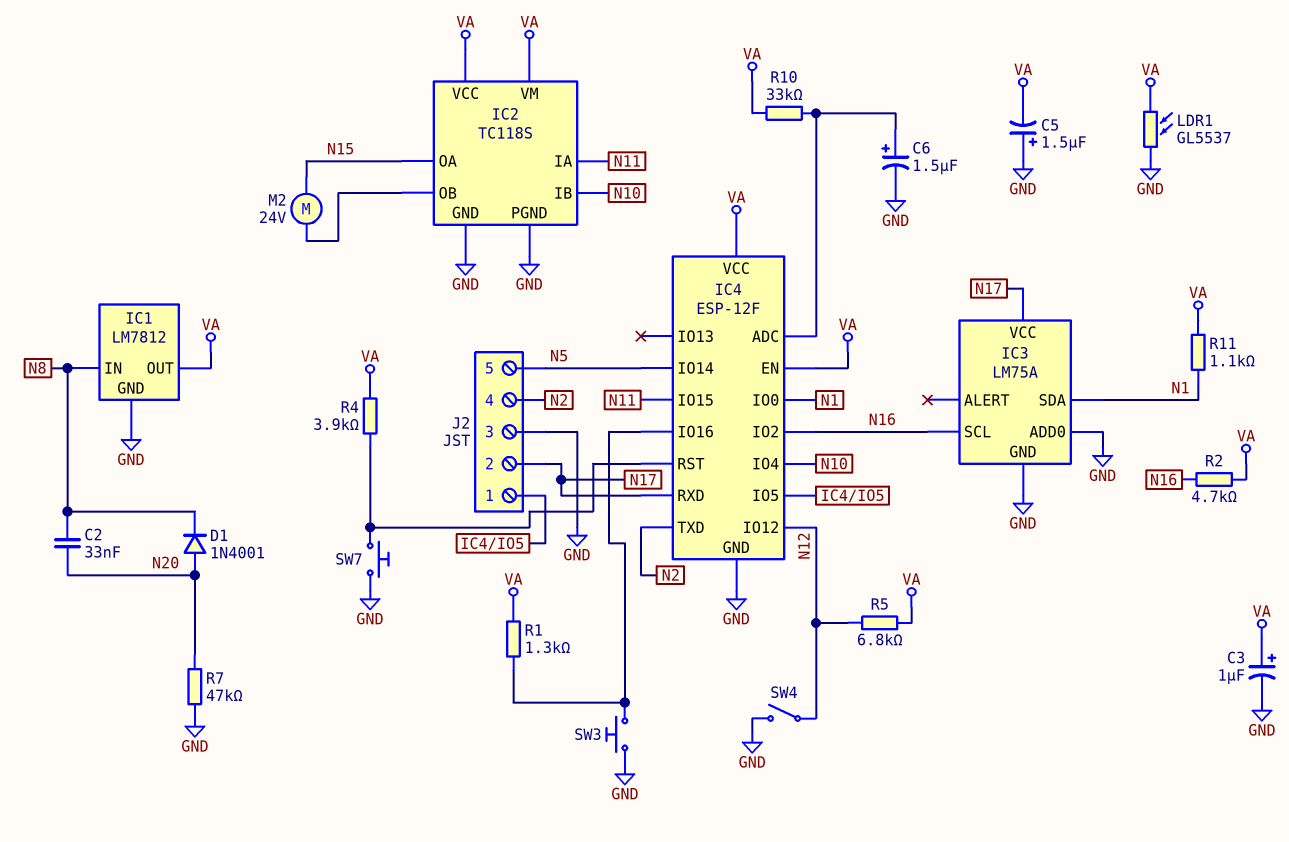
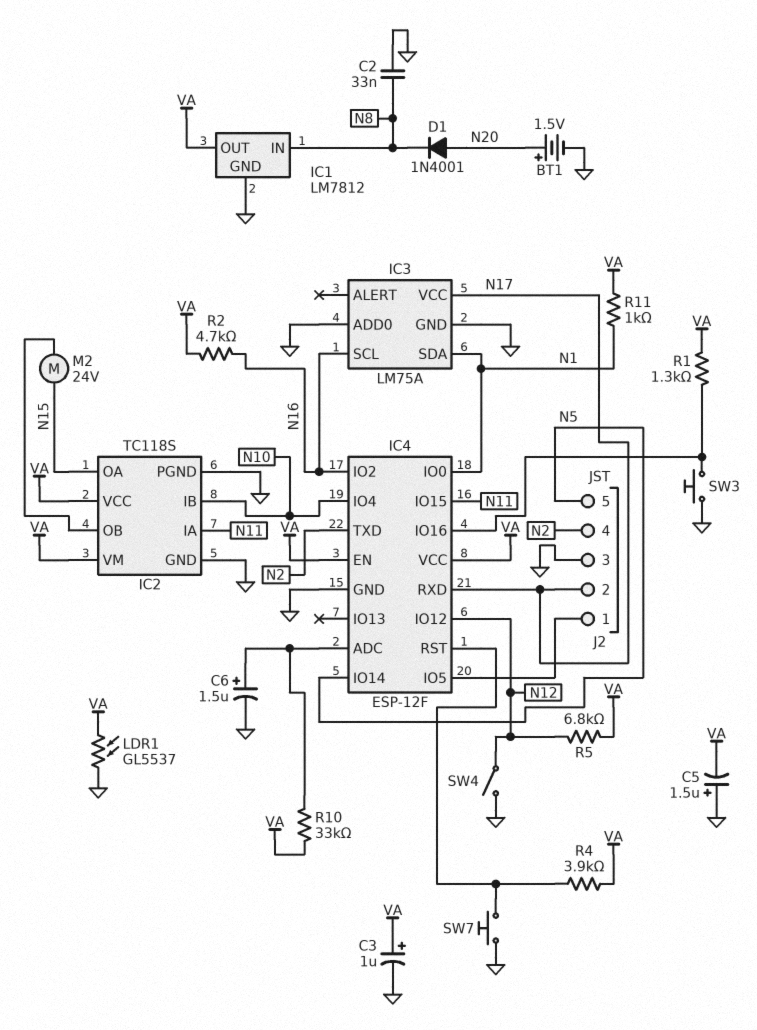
BT1: none -> 1.5V (plus N20, minus GND)
C2: 33nF (N8, N20) -> 33nF (GND, N8)
R7: 47k (GND, N20) -> none
R11: 1.1k (N1, VA) -> 1k (N1, VA)

